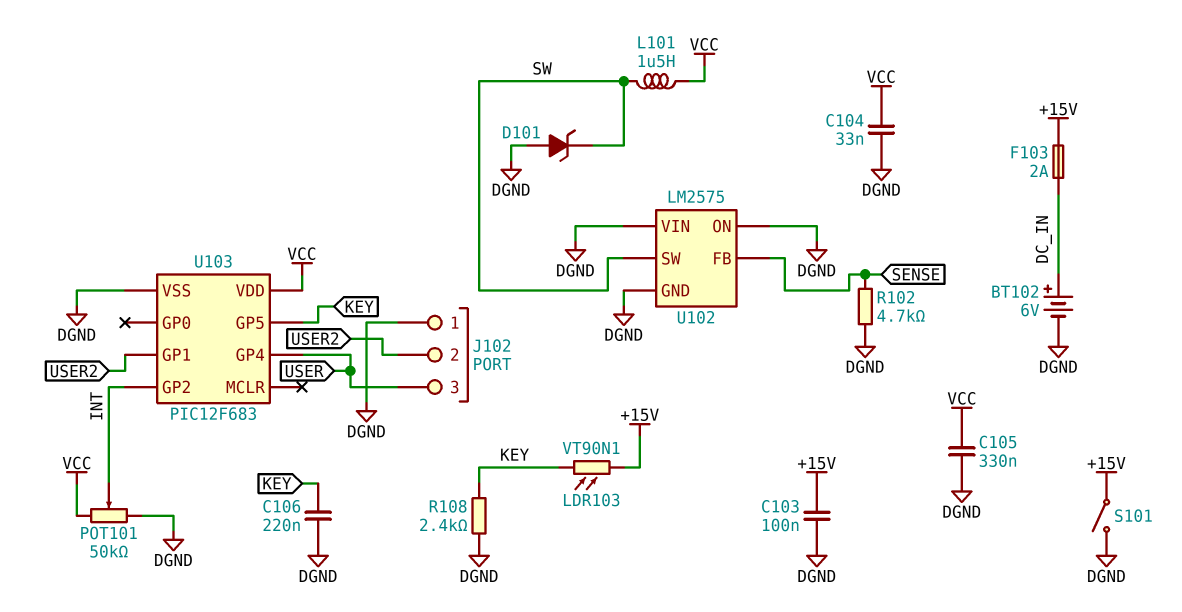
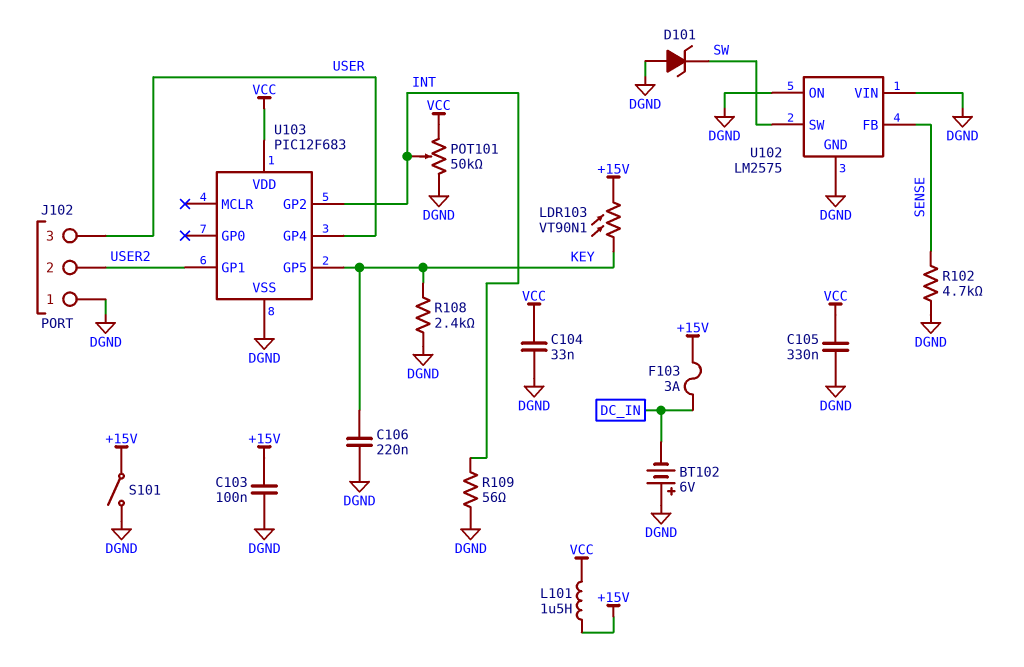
BT102: 6V (plus DC_IN, minus DGND) -> 6V (plus DGND, minus DC_IN)
F103: 2A (+15V, DC_IN) -> 3A (+15V, DC_IN)
L101: 1.5uH (SW, VCC) -> 1.5uH (+15V, VCC)
R109: none -> 56 (DGND, INT)

